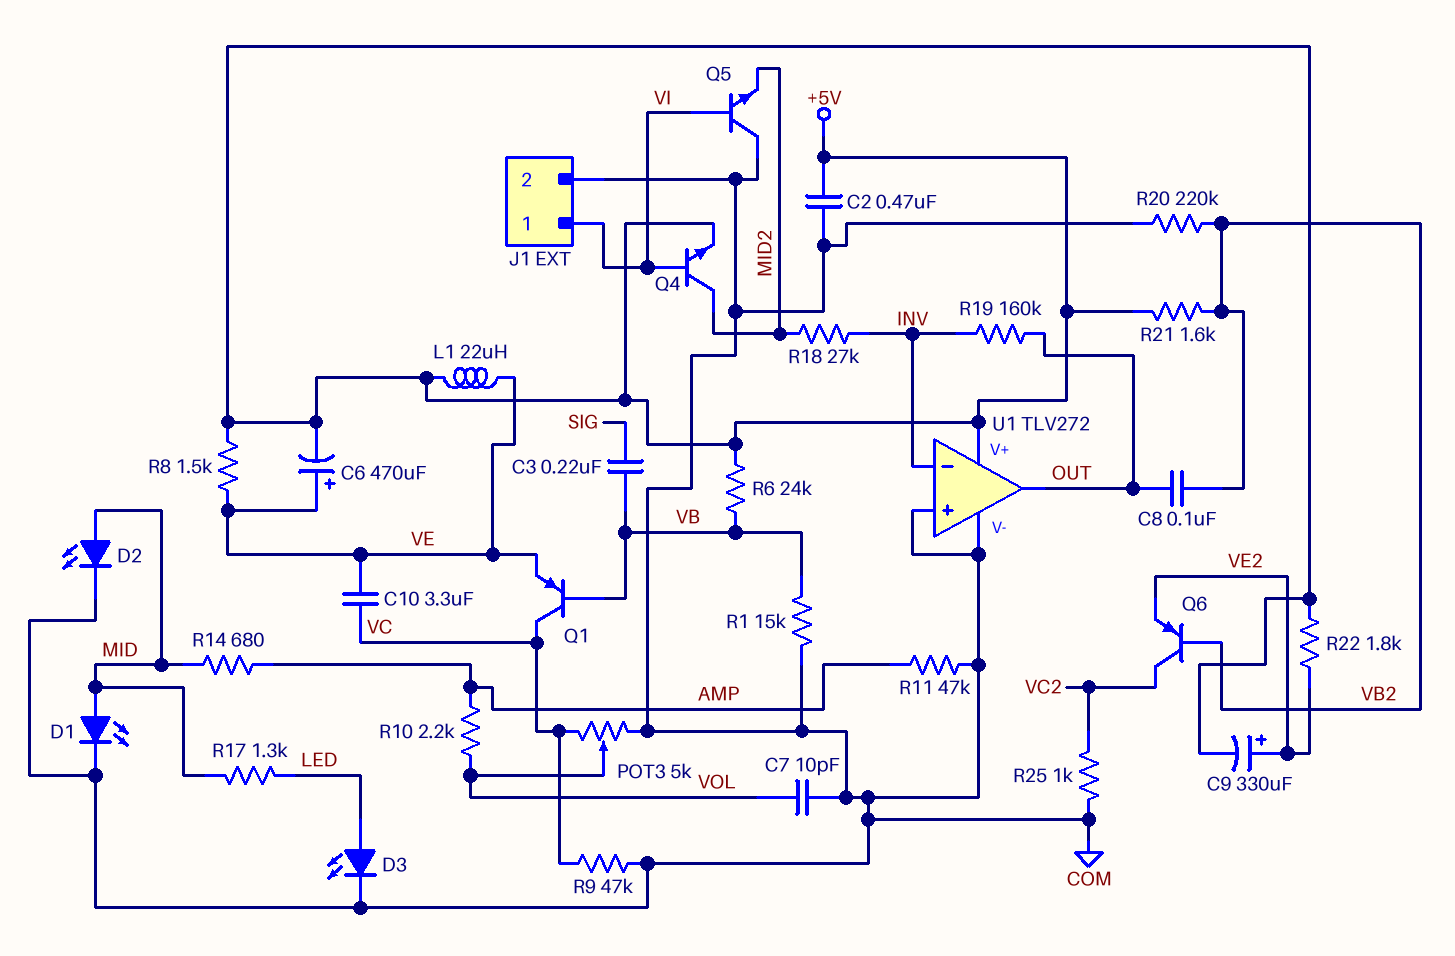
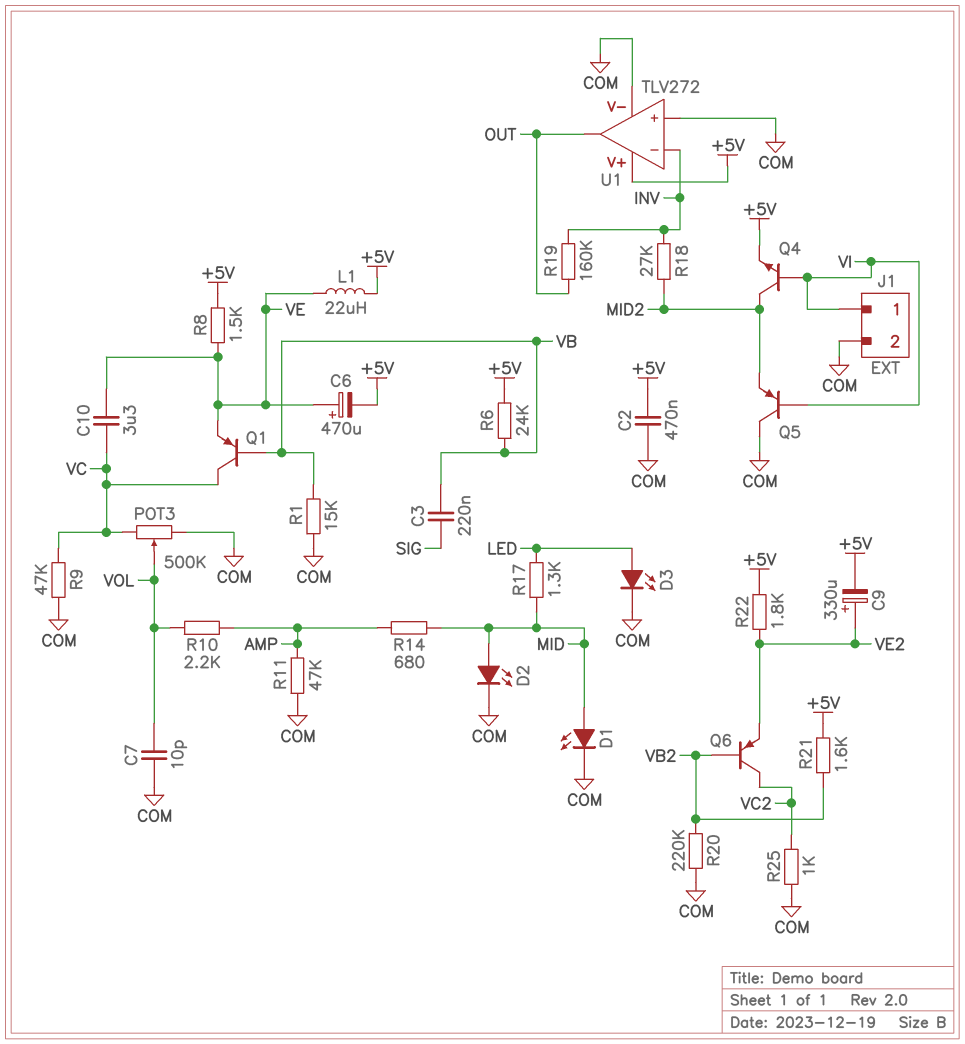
C8: 100nF (OUT, VB2) -> none
POT3: 5k (COM, VC, wiper VOL) -> 500k (COM, VC, wiper VOL)
Q5: NPN (B VI, C COM, E MID2) -> PNP (B VI, C COM, E MID2)

